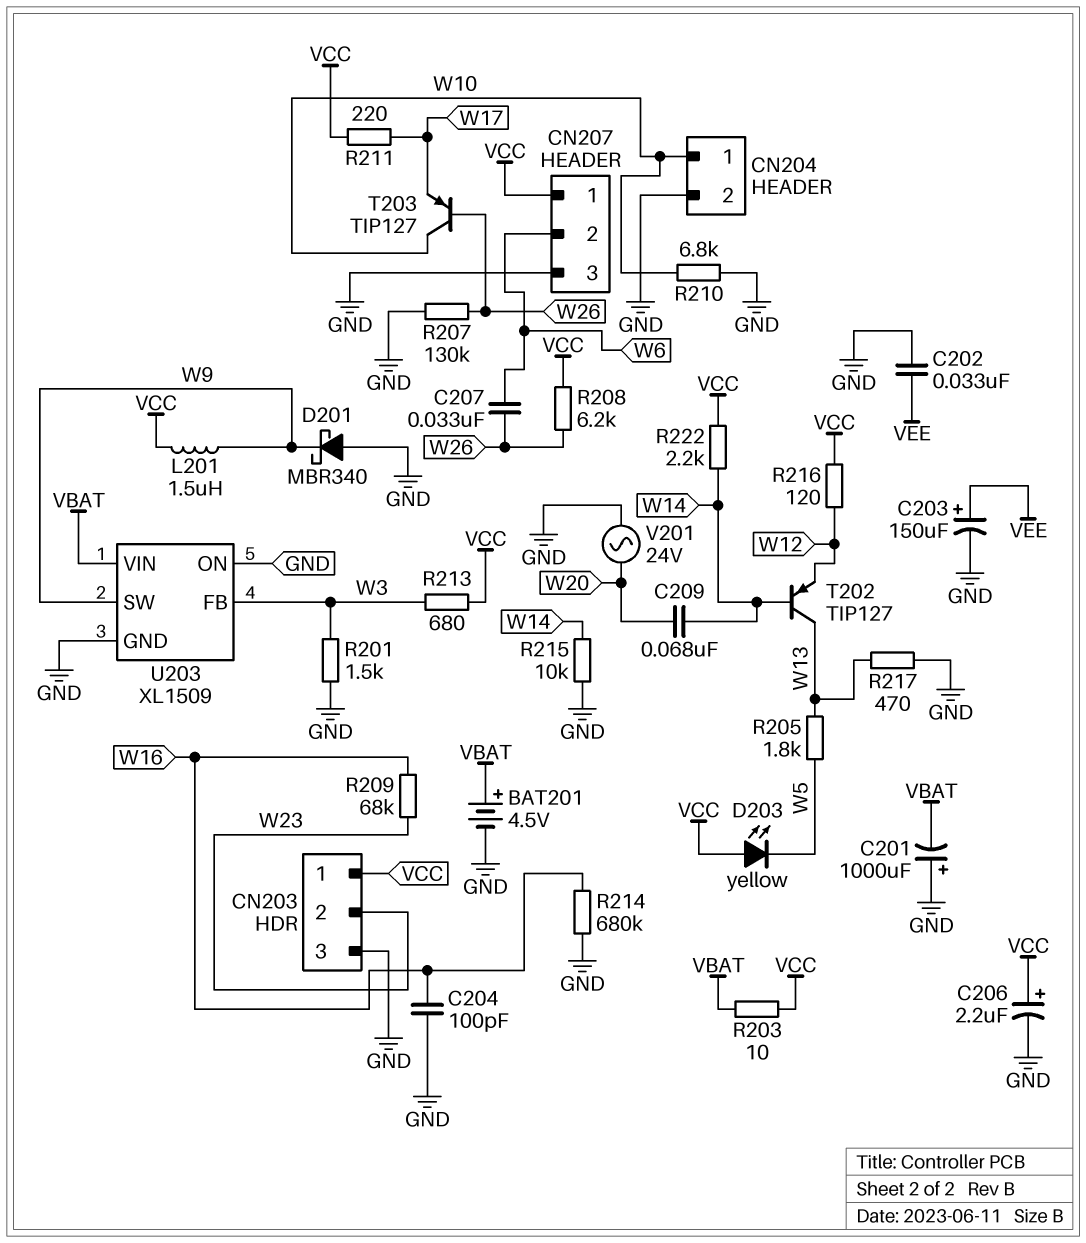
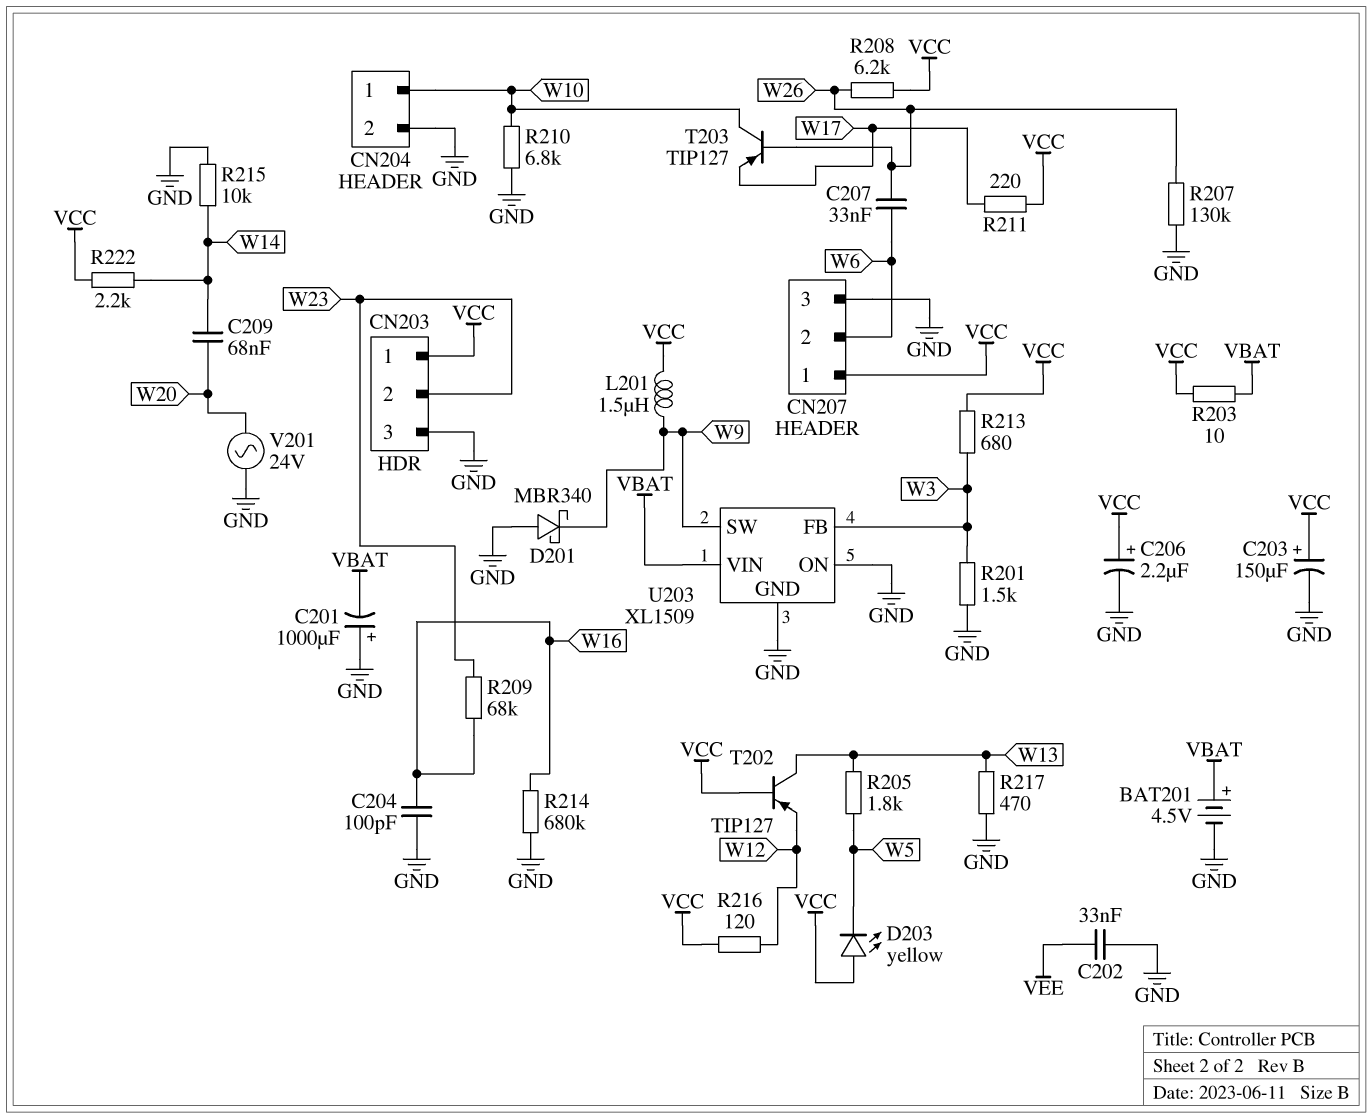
C203: 150uF (plus VEE, minus GND) -> 150uF (plus VCC, minus GND)
T202: PNP TIP127 (B W14, C W13, E W12) -> PNP TIP127 (B VCC, C W13, E W12)

